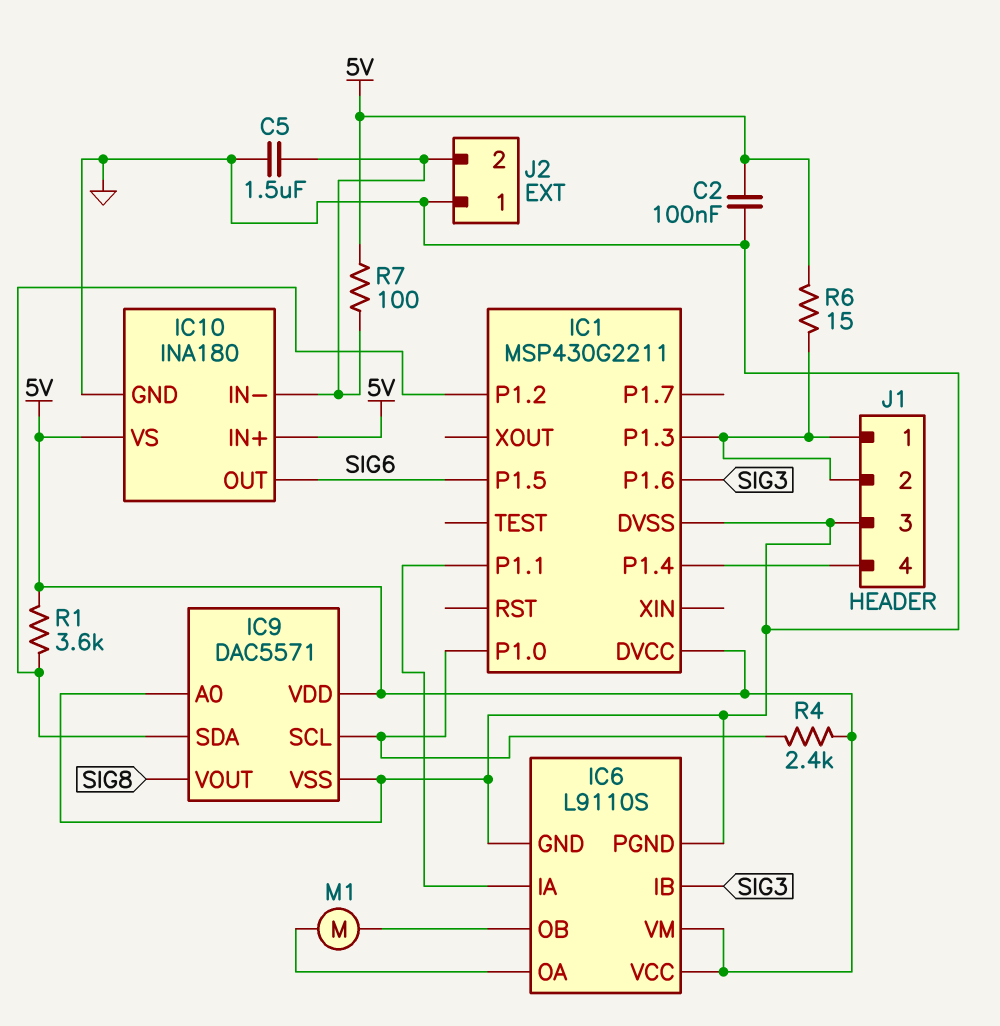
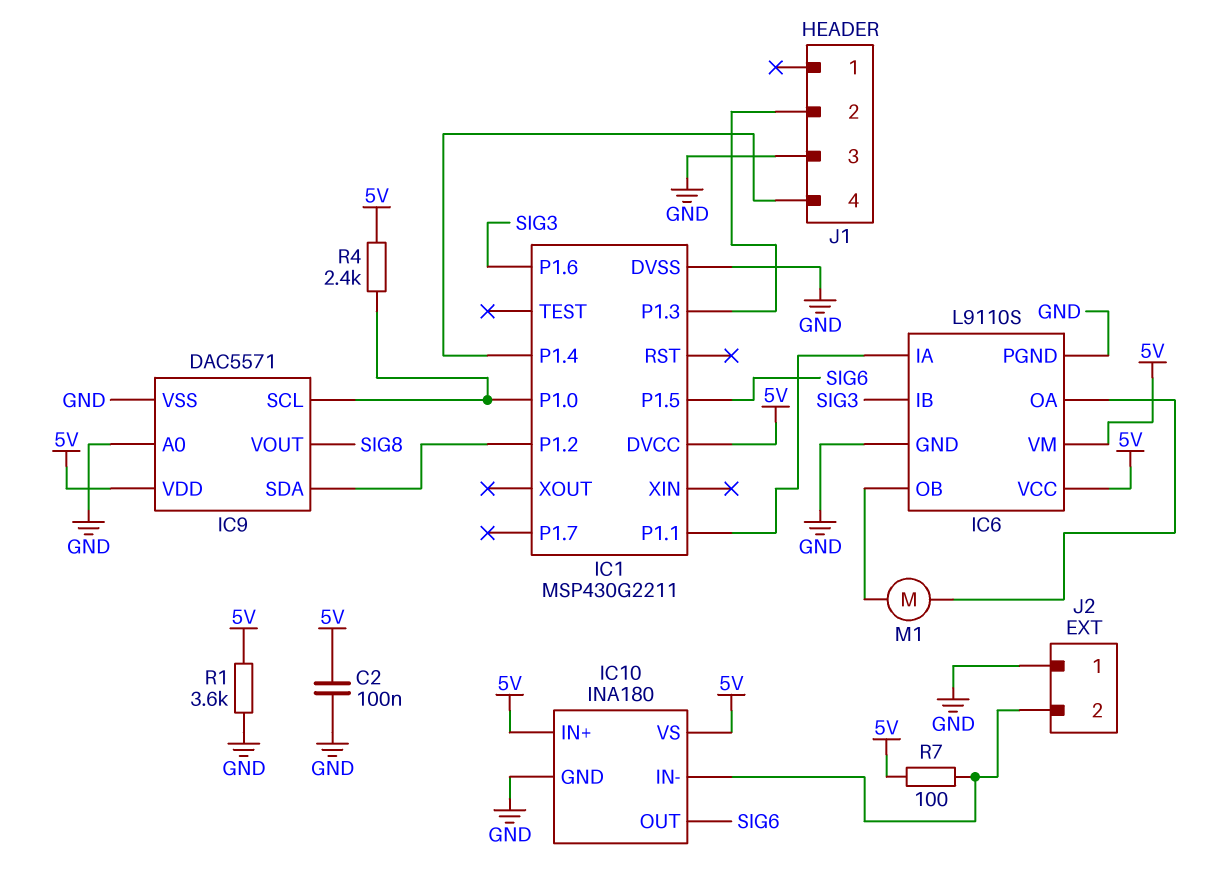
C5: 1.5uF (GND, IC10/IN-) -> none
J1 pin 1: IC1/P1.3 -> none
R1: 3.6k (5V, IC1/P1.2) -> 3.6k (5V, GND)
R6: 15 (5V, IC1/P1.3) -> none

